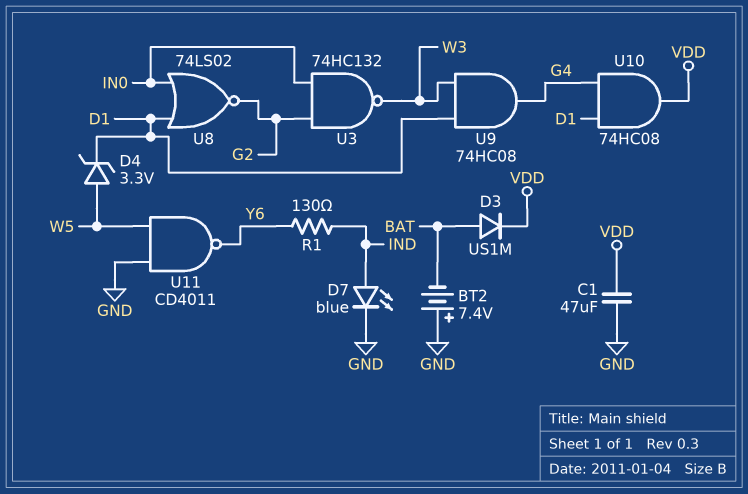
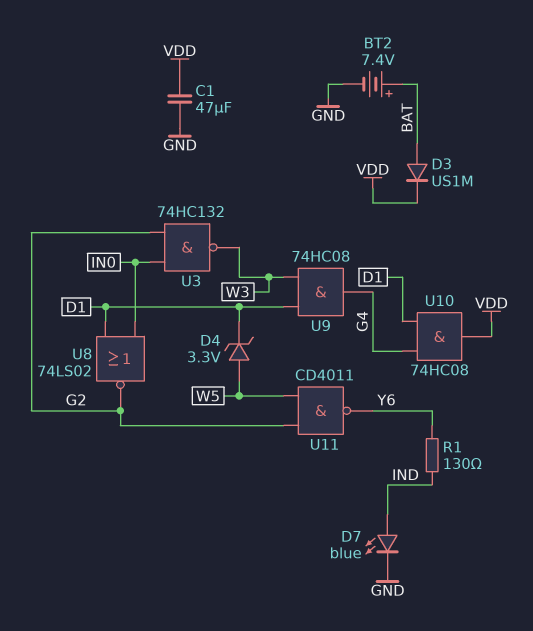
BT2: 7.4V (plus GND, minus BAT) -> 7.4V (plus BAT, minus GND)
U11: NAND CD4011 (in GND, in W5, out Y6) -> NAND CD4011 (in G2, in W5, out Y6)

